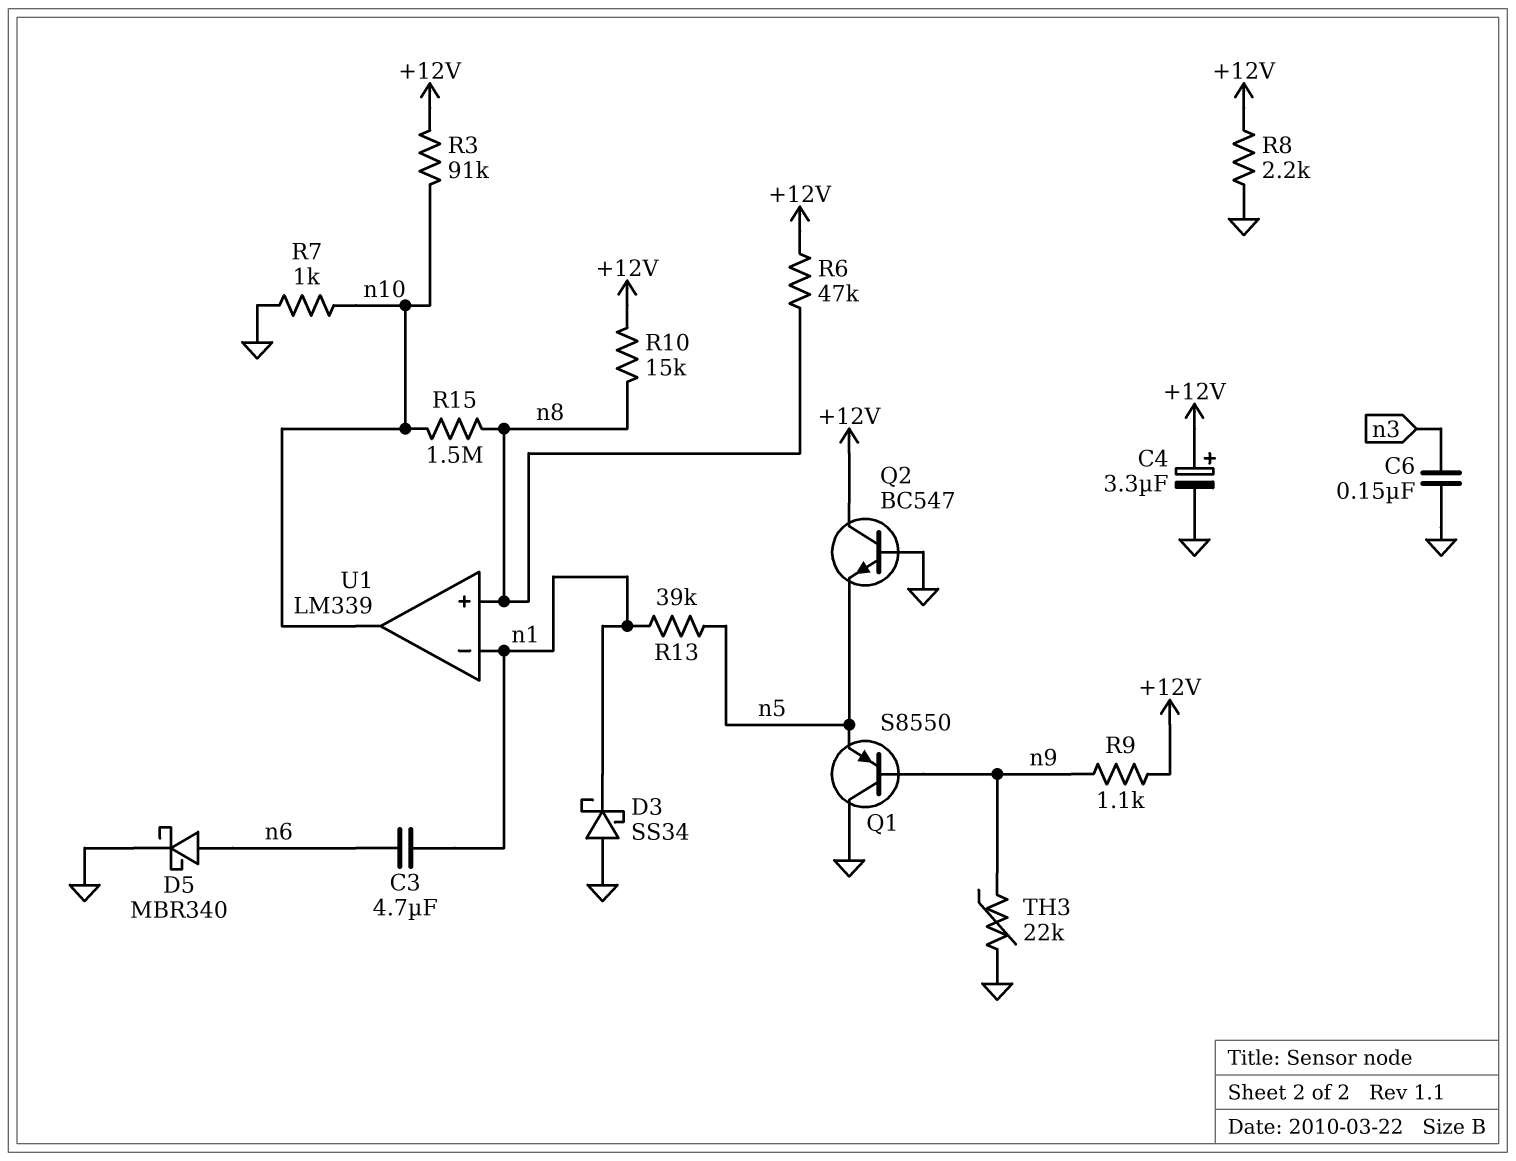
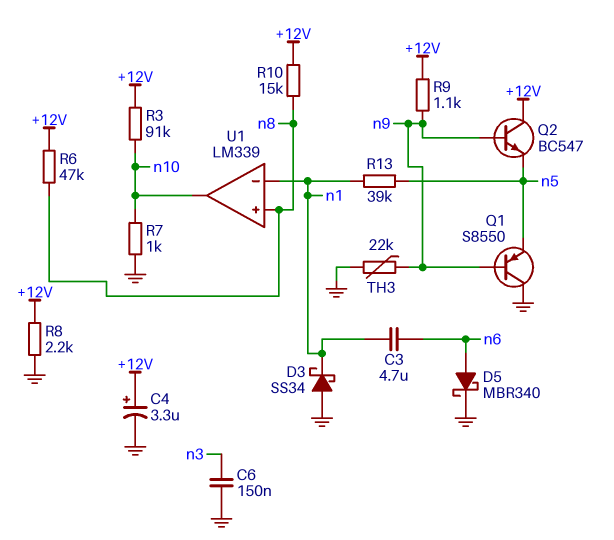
Q2: NPN BC547 (B GND, C +12V, E n5) -> NPN BC547 (B n9, C +12V, E n5)
R15: 1.5M (n8, n10) -> none

